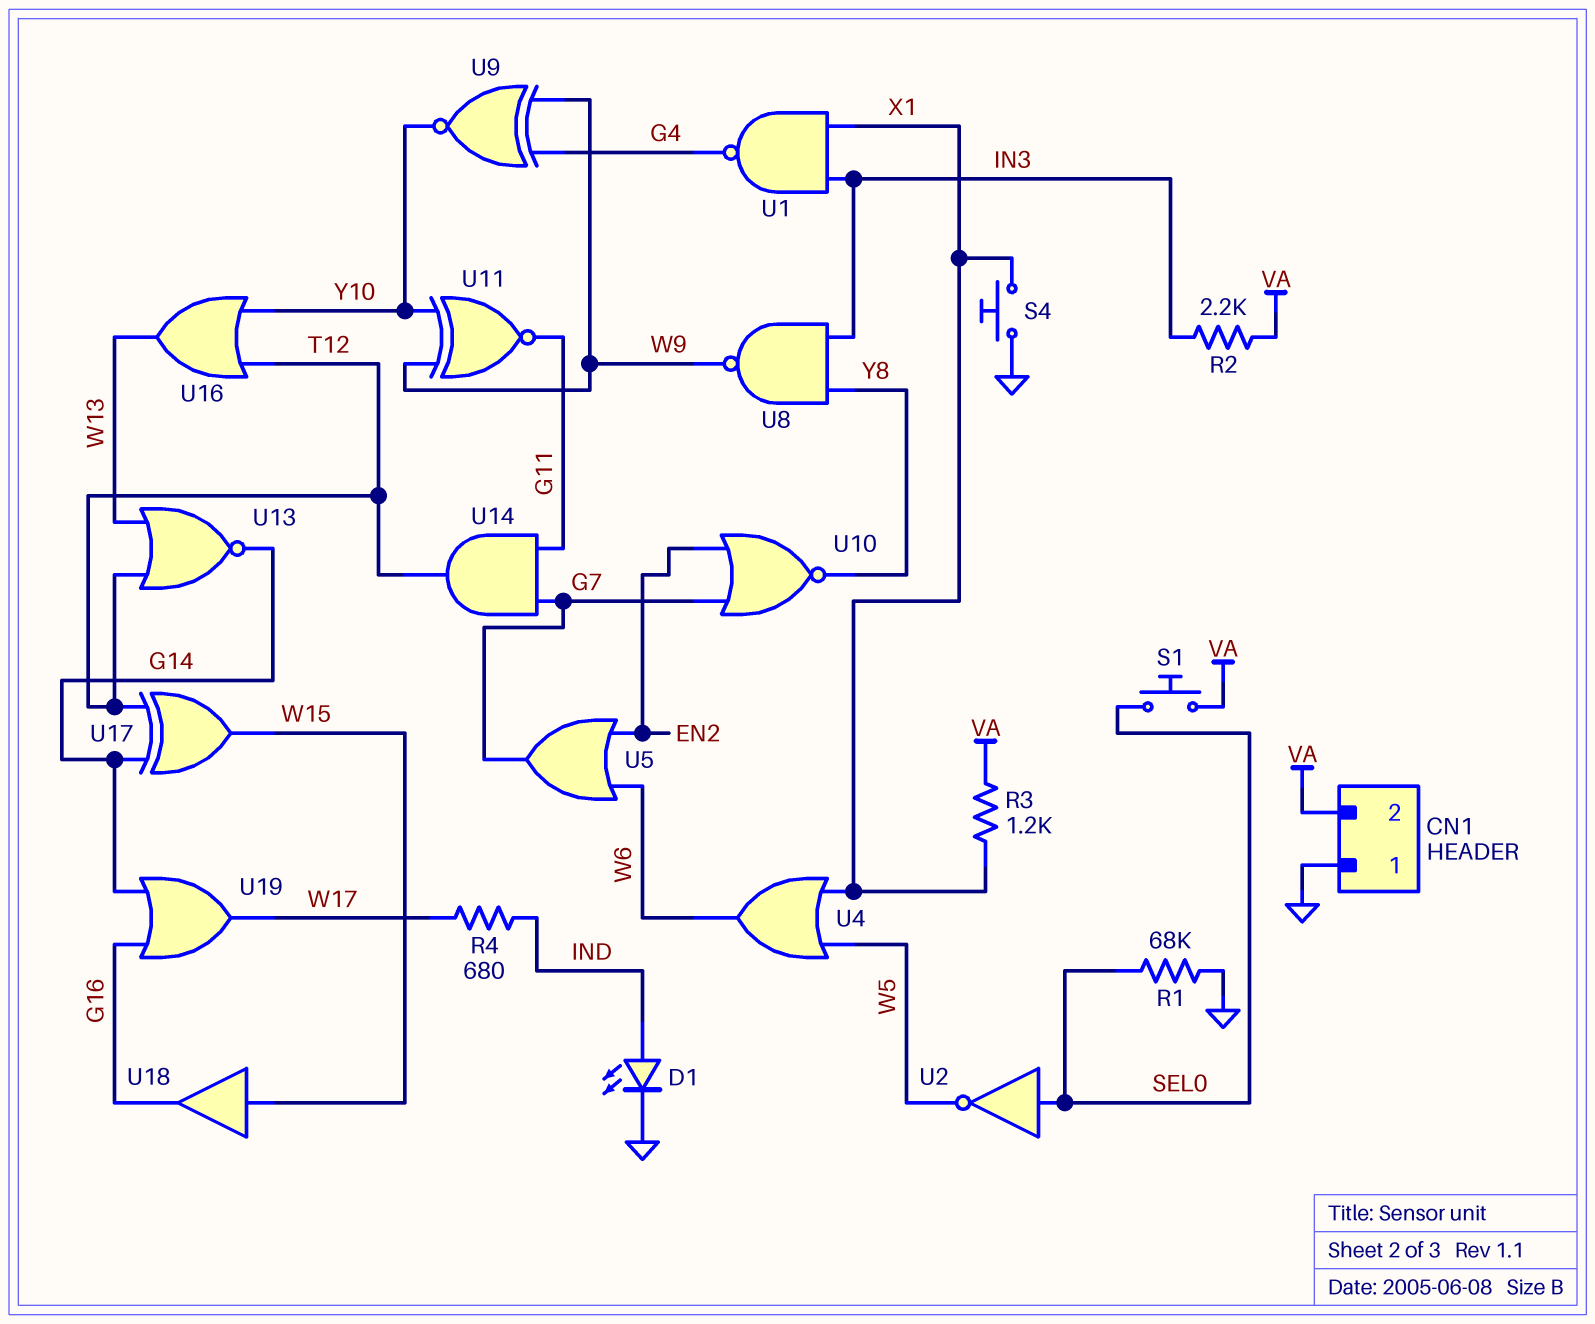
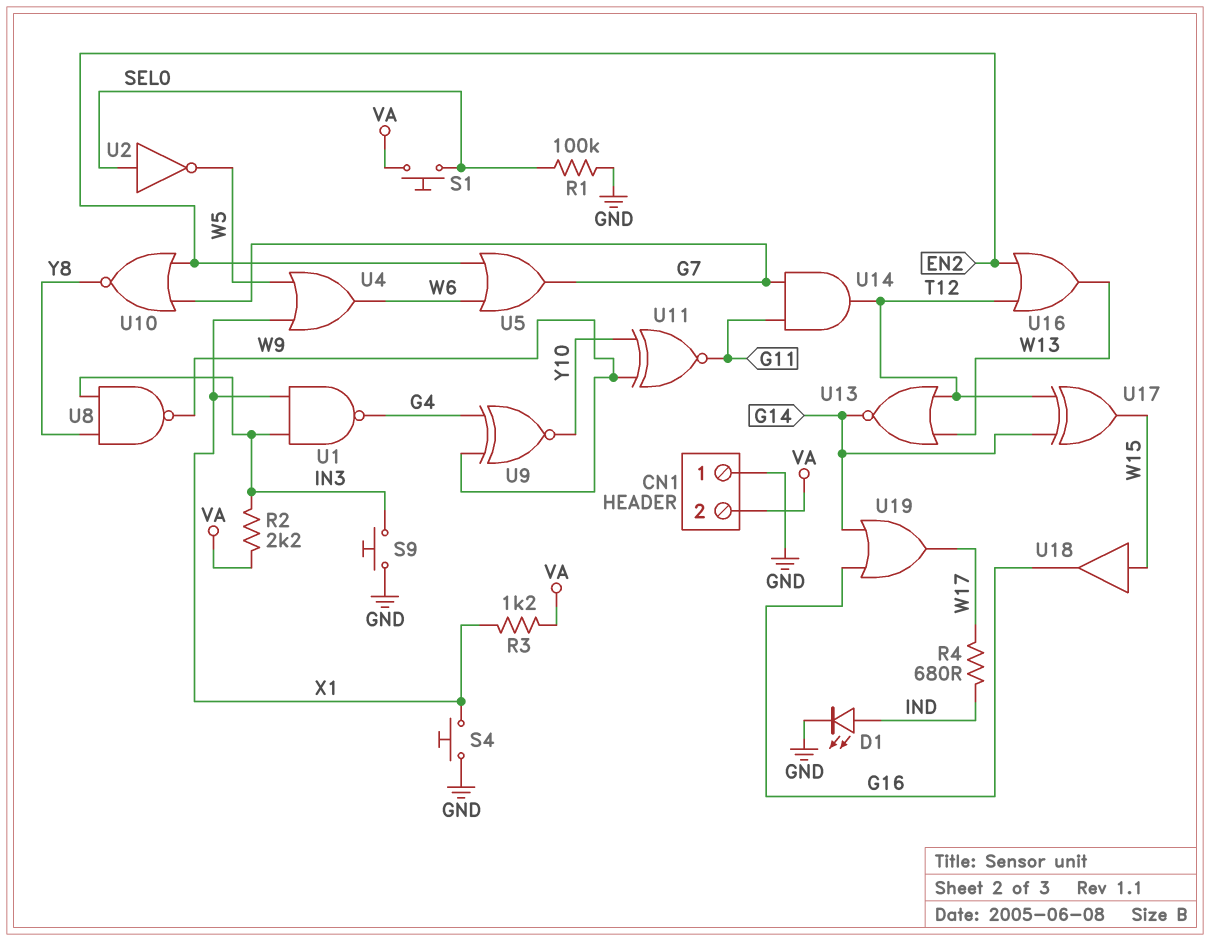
R1: 68k (GND, SEL0) -> 100k (GND, SEL0)
S9: none -> button (GND, IN3)
U16: OR (in T12, in Y10, out W13) -> OR (in EN2, in T12, out W13)

